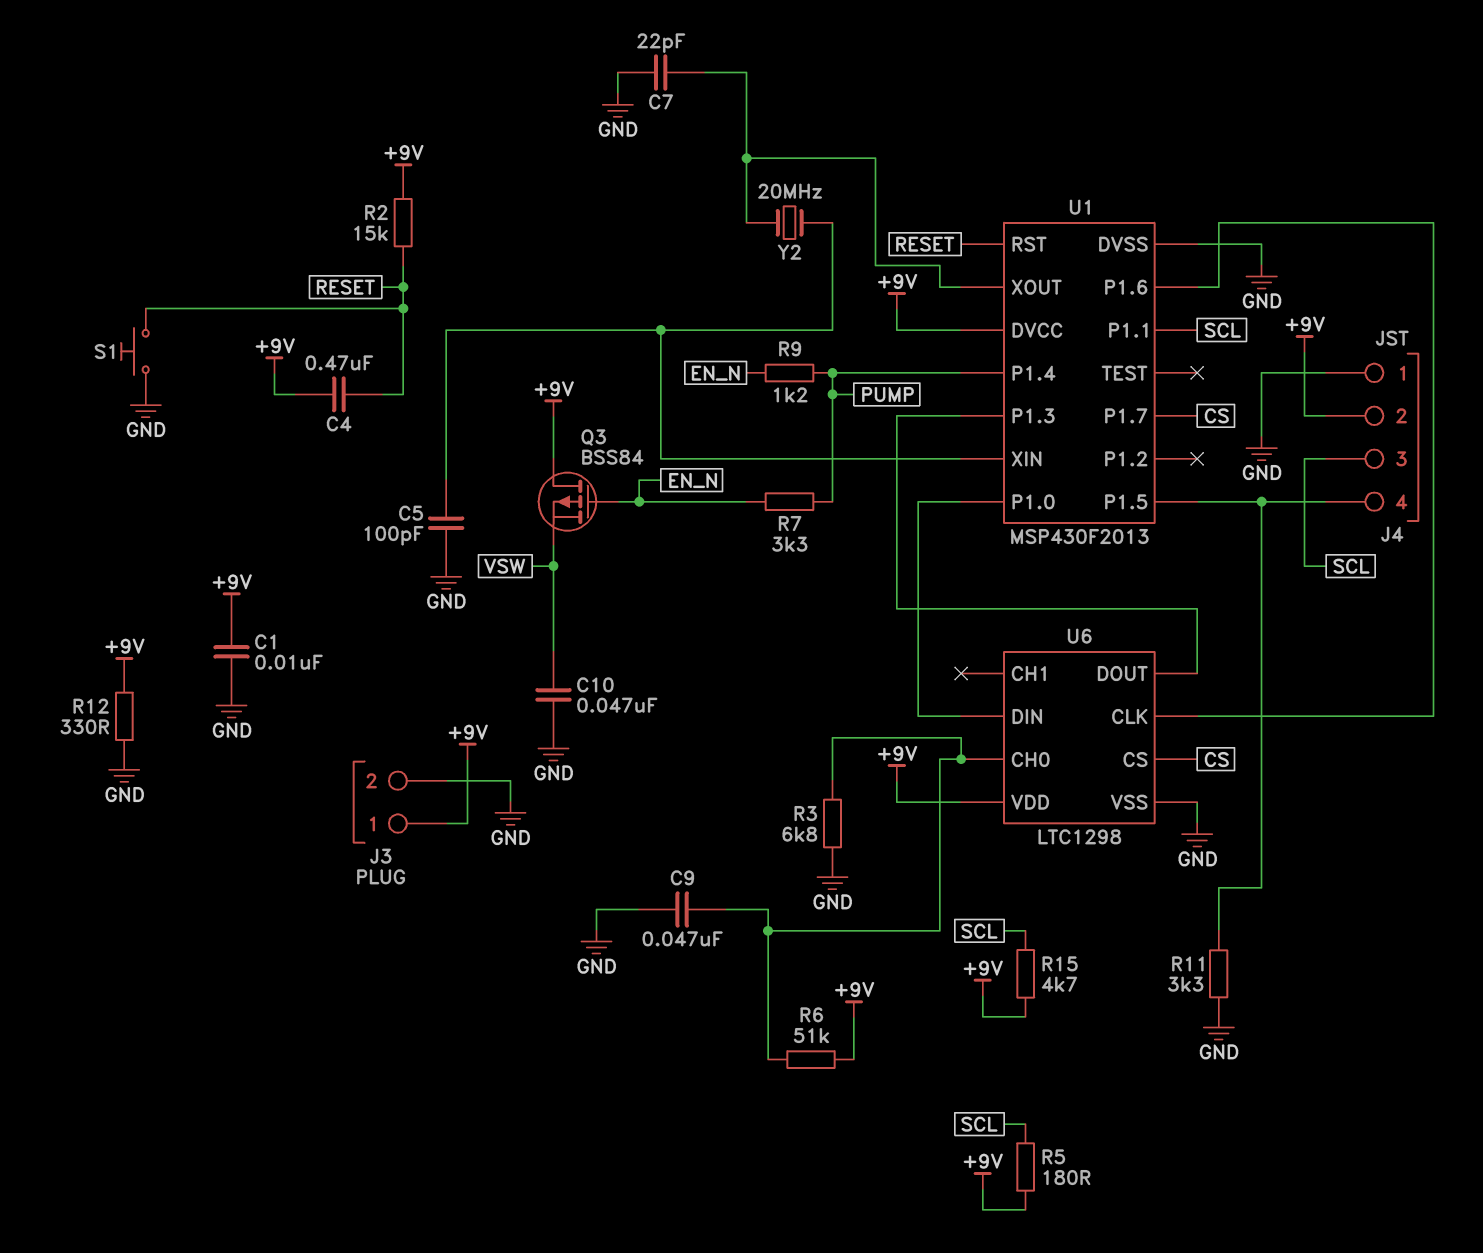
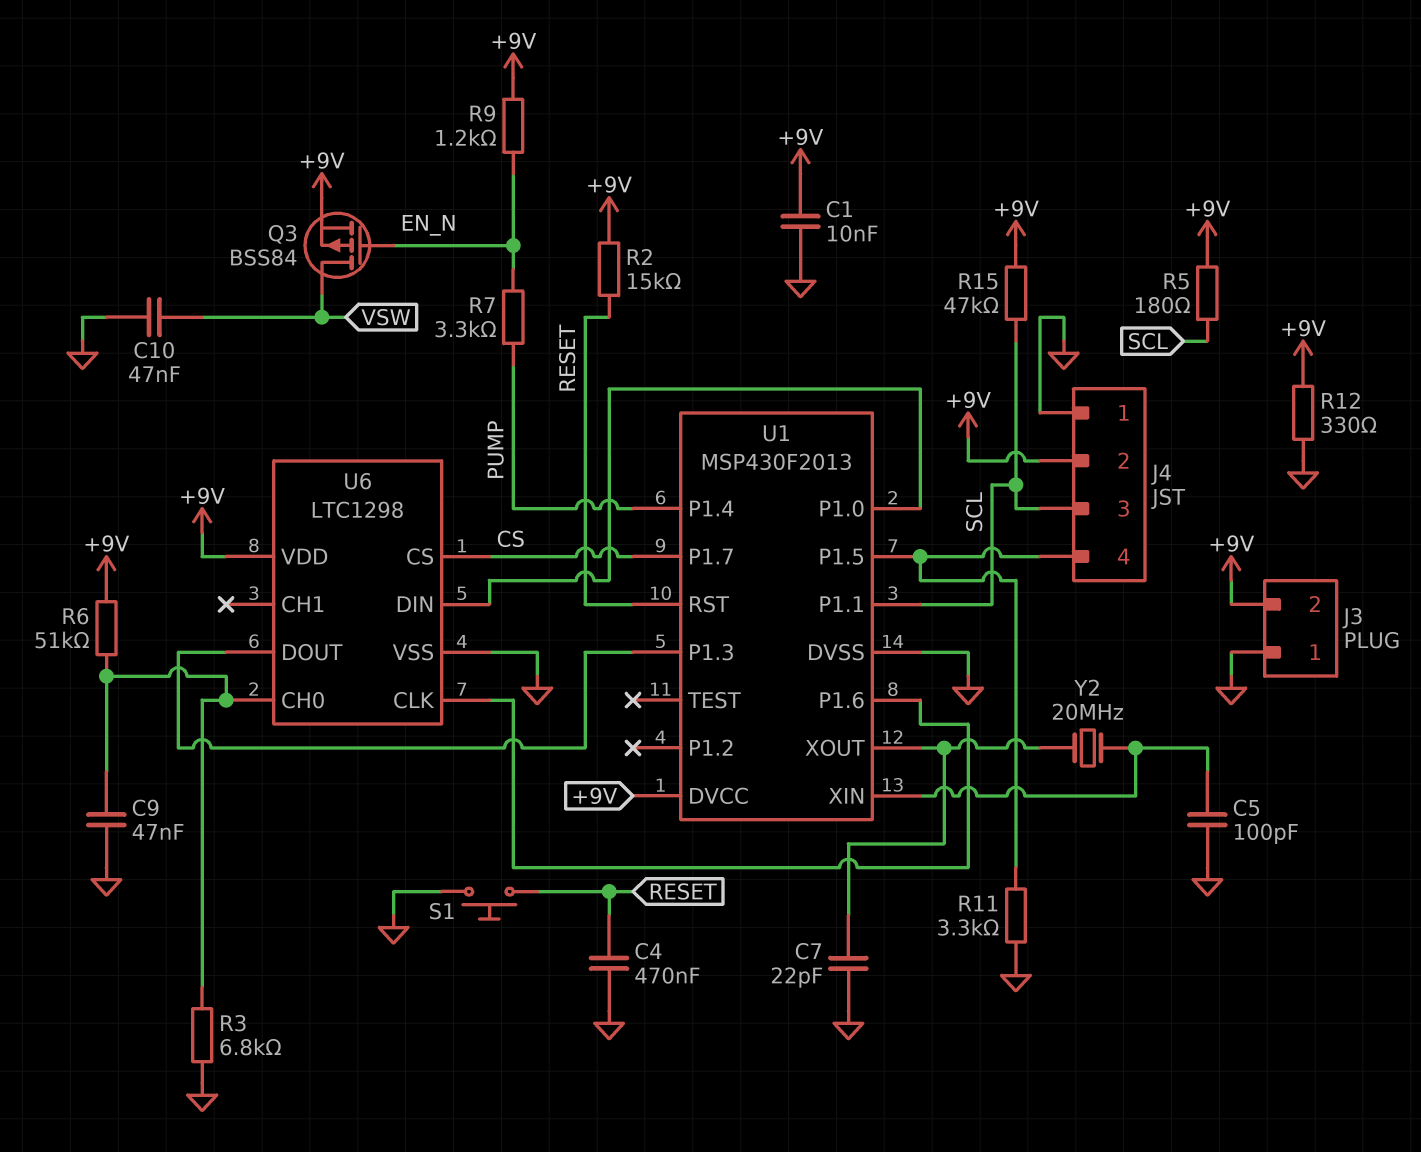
C4: 470nF (+9V, RESET) -> 470nF (GND, RESET)
J3 pin 1: +9V -> GND
J3 pin 2: GND -> +9V
Q3: PMOS BSS84 (G EN_N, D +9V, S VSW) -> PMOS BSS84 (G EN_N, D VSW, S +9V)
R9: 1.2k (EN_N, PUMP) -> 1.2k (+9V, EN_N)
R15: 4.7k (+9V, SCL) -> 47k (+9V, SCL)

